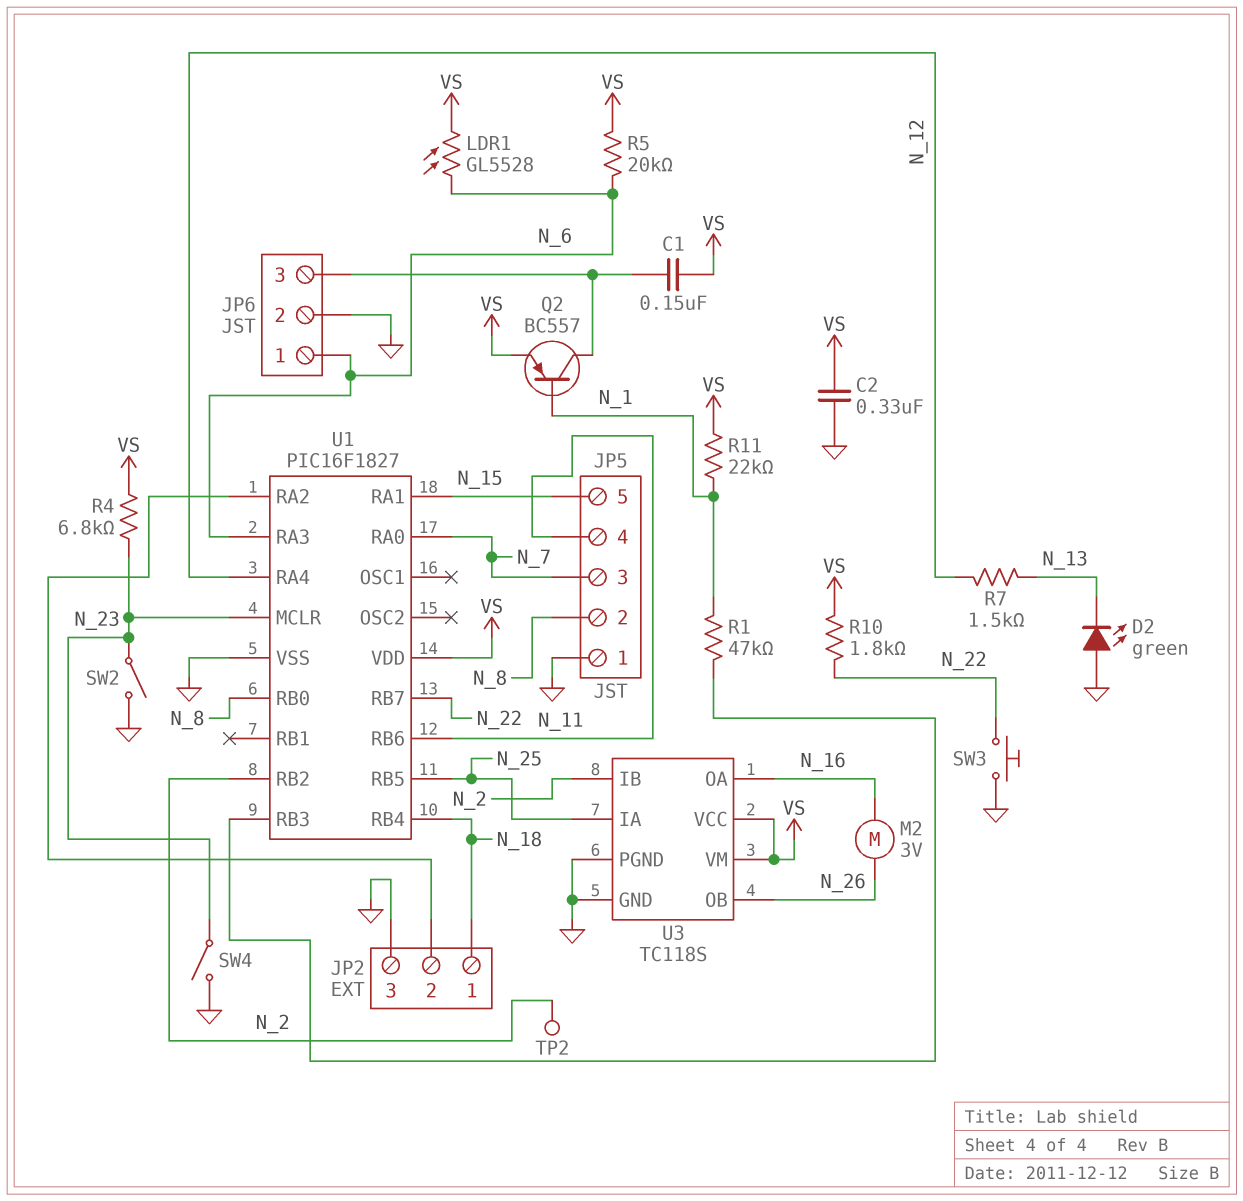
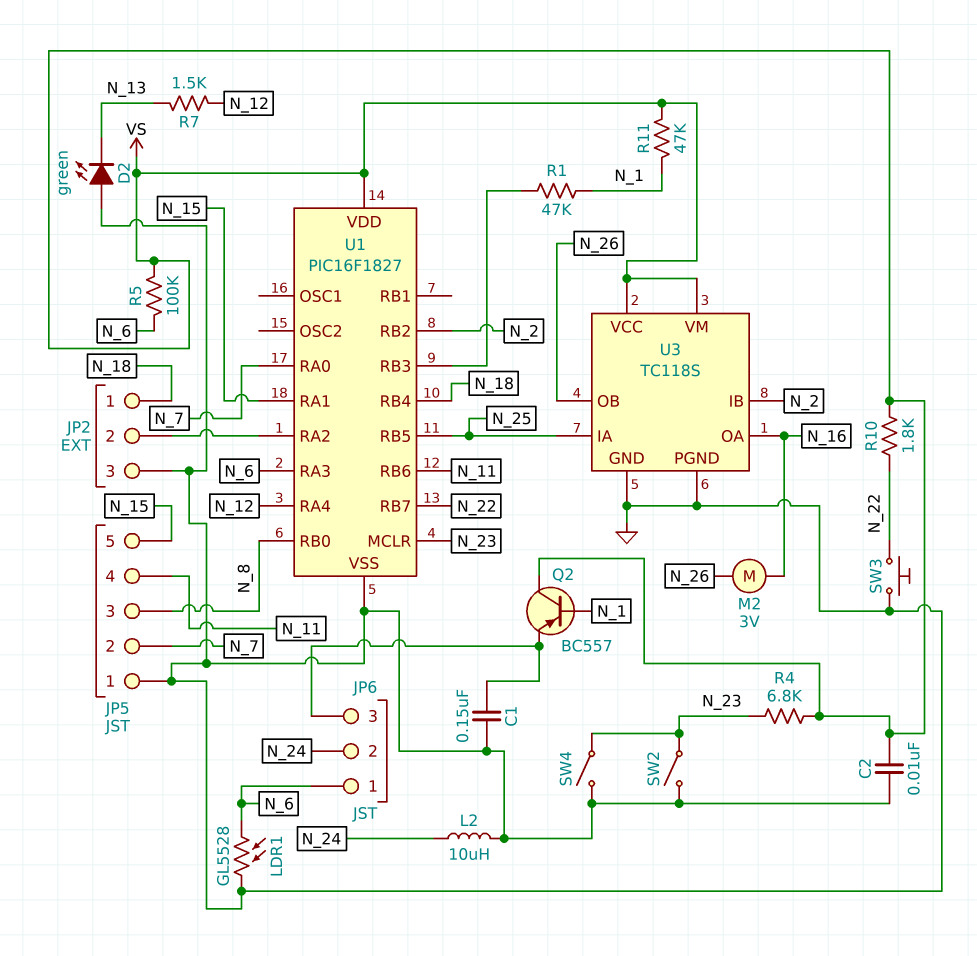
C1: 150nF (JP6/3, VS) -> 150nF (GND, JP6/3)
C2: 330nF (GND, VS) -> 10nF (GND, VS)
JP5 pin 2: N_8 -> N_7
JP5 pin 3: N_7 -> N_8
JP6 pin 2: GND -> N_24
L2: none -> 10uH (GND, N_24)
LDR1: GL5528 (N_6, VS) -> GL5528 (GND, N_6)
Q2: PNP BC557 (B N_1, C JP6/3, E VS) -> PNP BC557 (B N_1, C VS, E JP6/3)
R5: 20k (N_6, VS) -> 100k (N_6, VS)
R11: 22k (N_1, VS) -> 47k (N_1, VS)
TP2: test point (N_2) -> none

